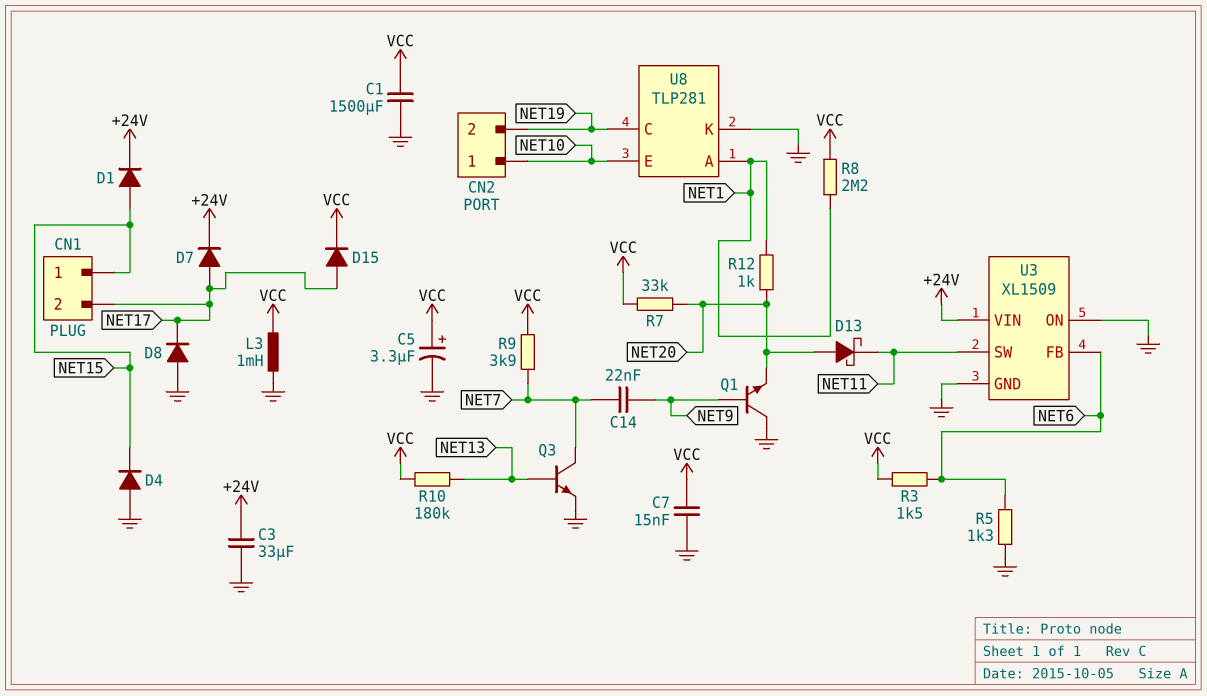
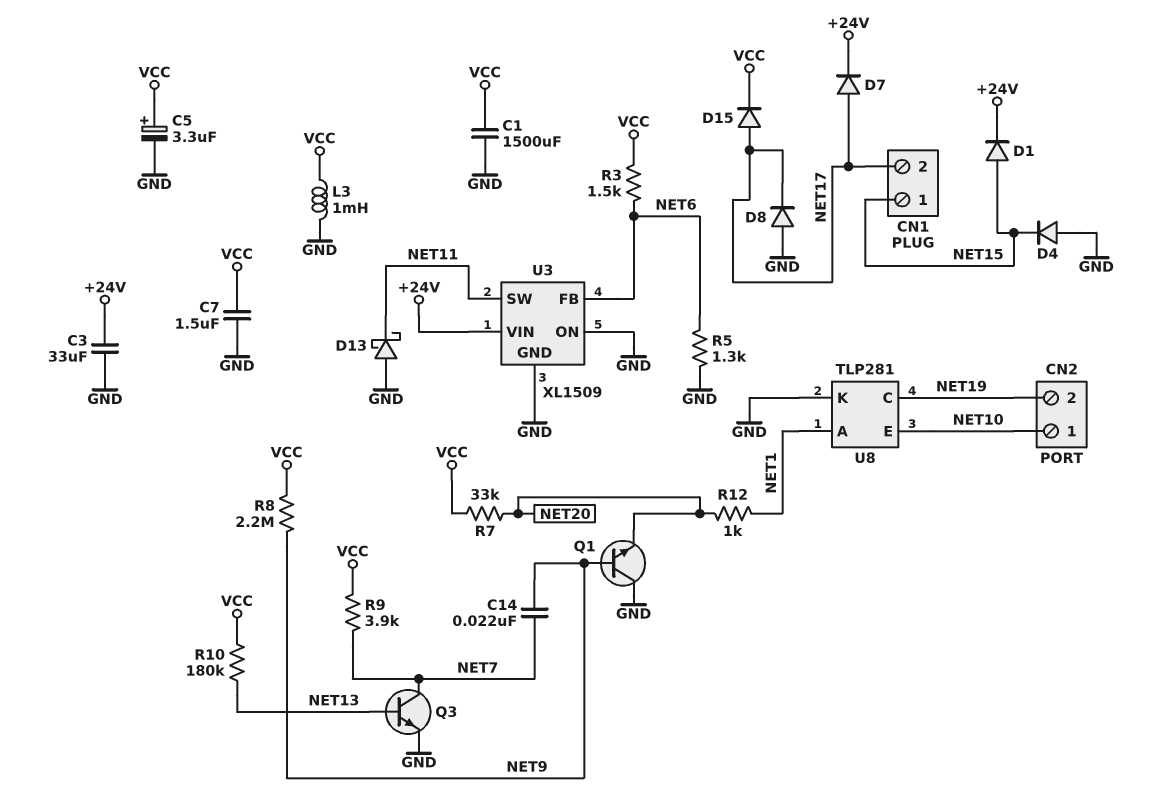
C7: 15nF (GND, VCC) -> 1.5uF (GND, VCC)
D13: schottky (A NET20, K NET11) -> schottky (A GND, K NET11)
R8: 2.2M (NET1, VCC) -> 2.2M (NET9, VCC)

